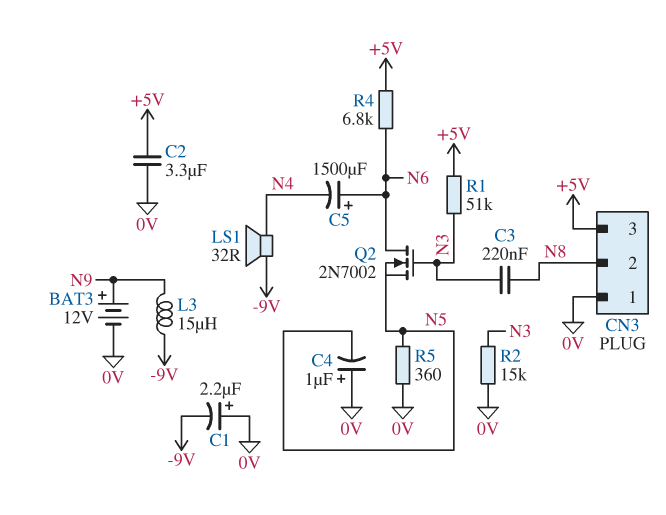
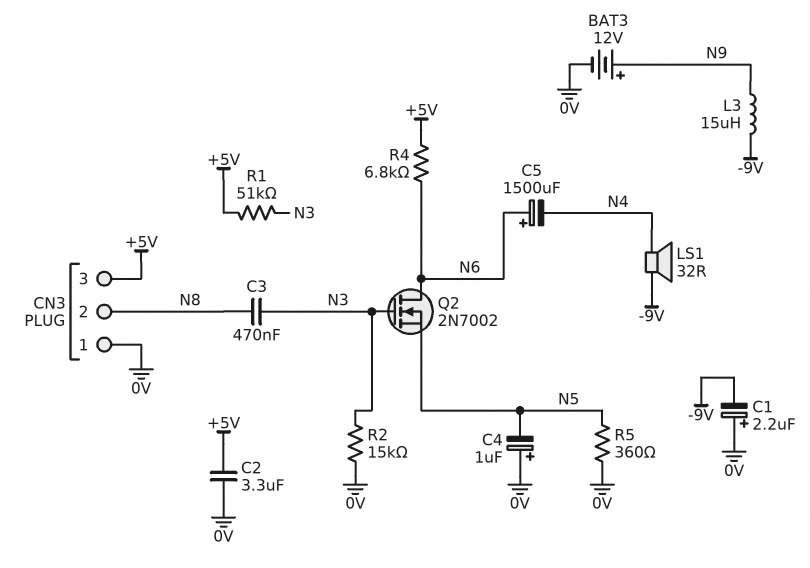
C3: 220nF (N3, N8) -> 470nF (N3, N8)

